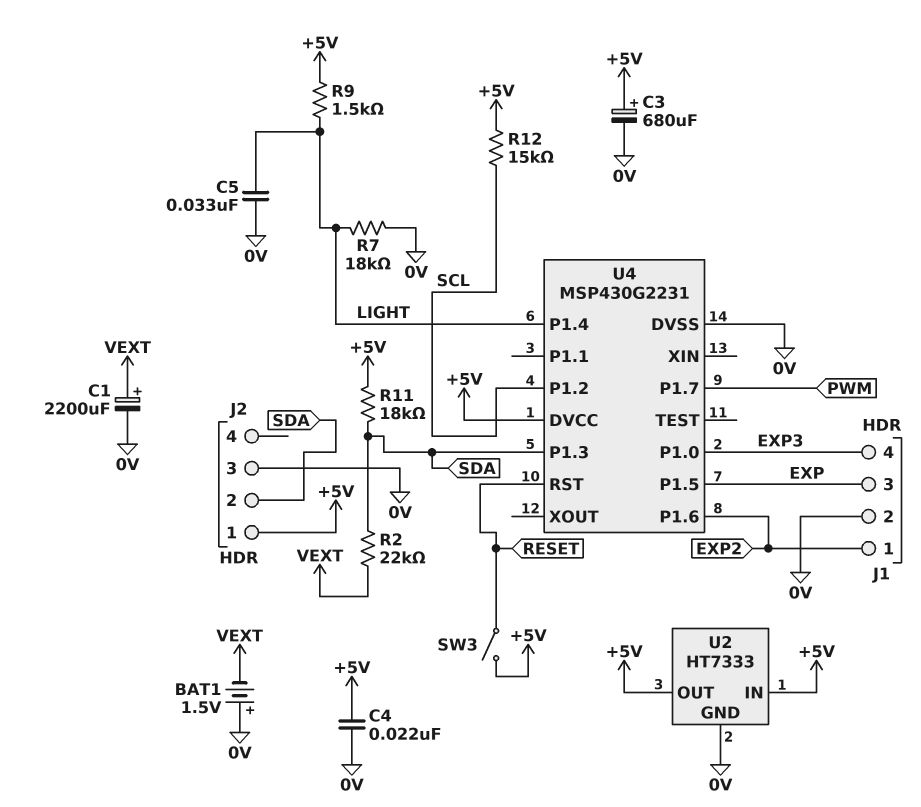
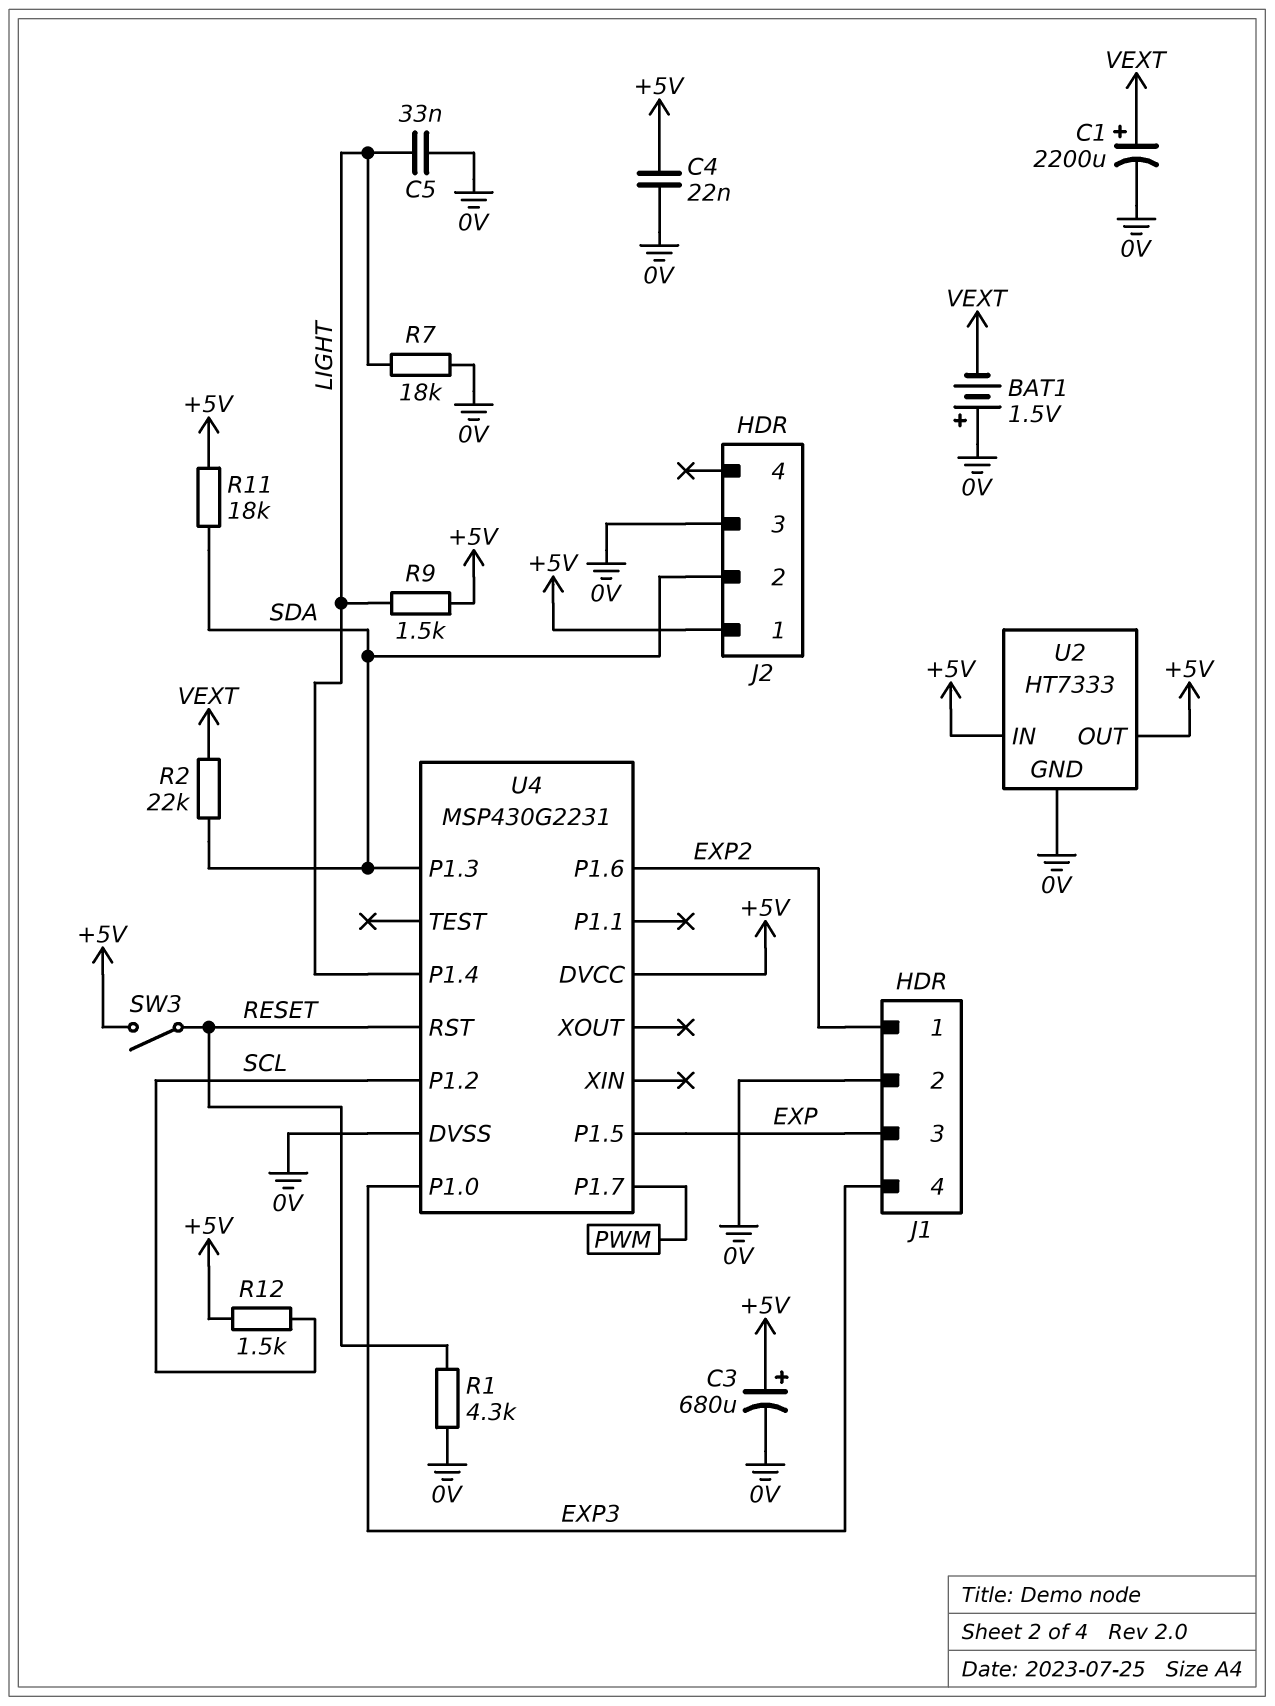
R1: none -> 4.3k (0V, RESET)
R12: 15k (+5V, SCL) -> 1.5k (+5V, SCL)

